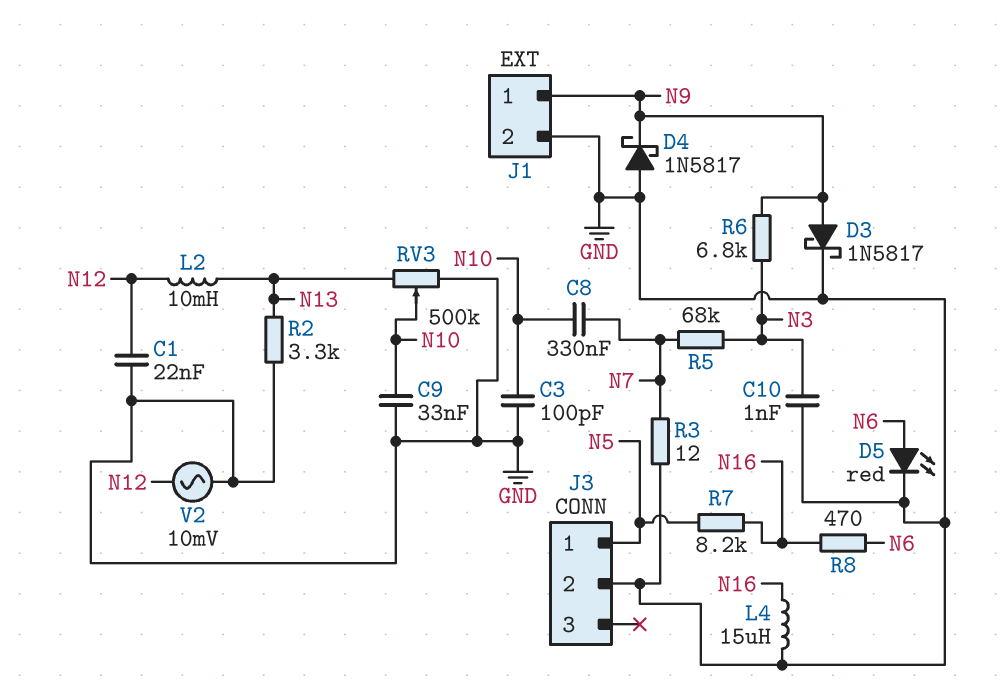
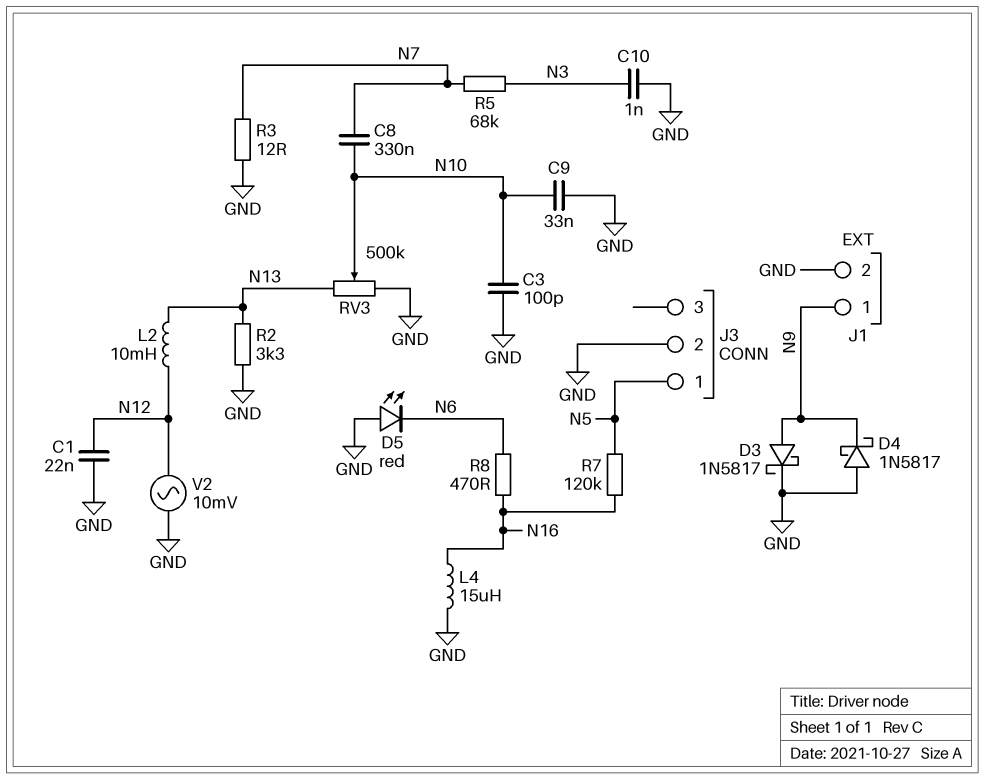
D5: LED red (A N6, K GND) -> LED red (A GND, K N6)
R6: 6.8k (N3, N9) -> none
R7: 8.2k (N5, N16) -> 120k (N5, N16)

